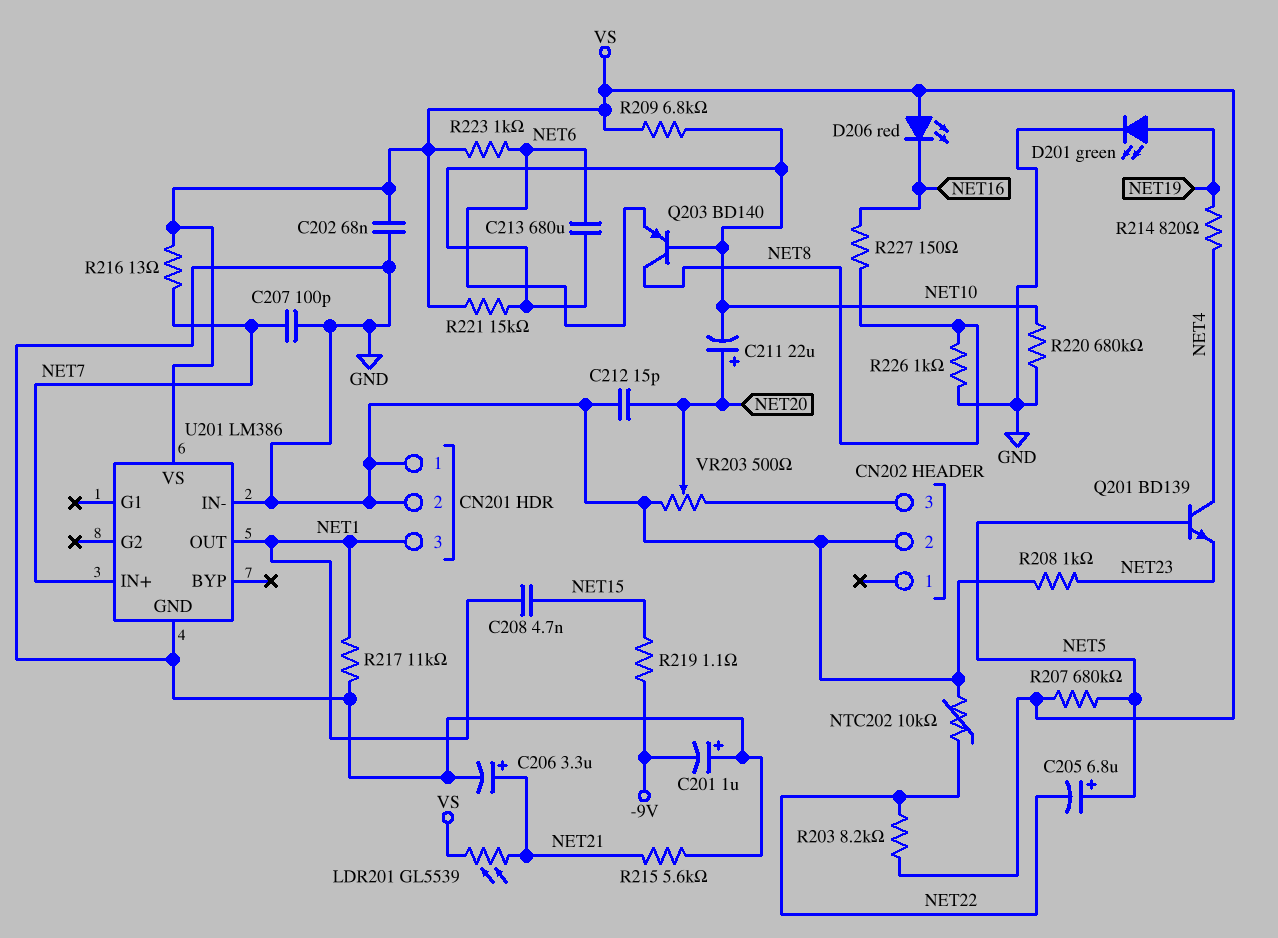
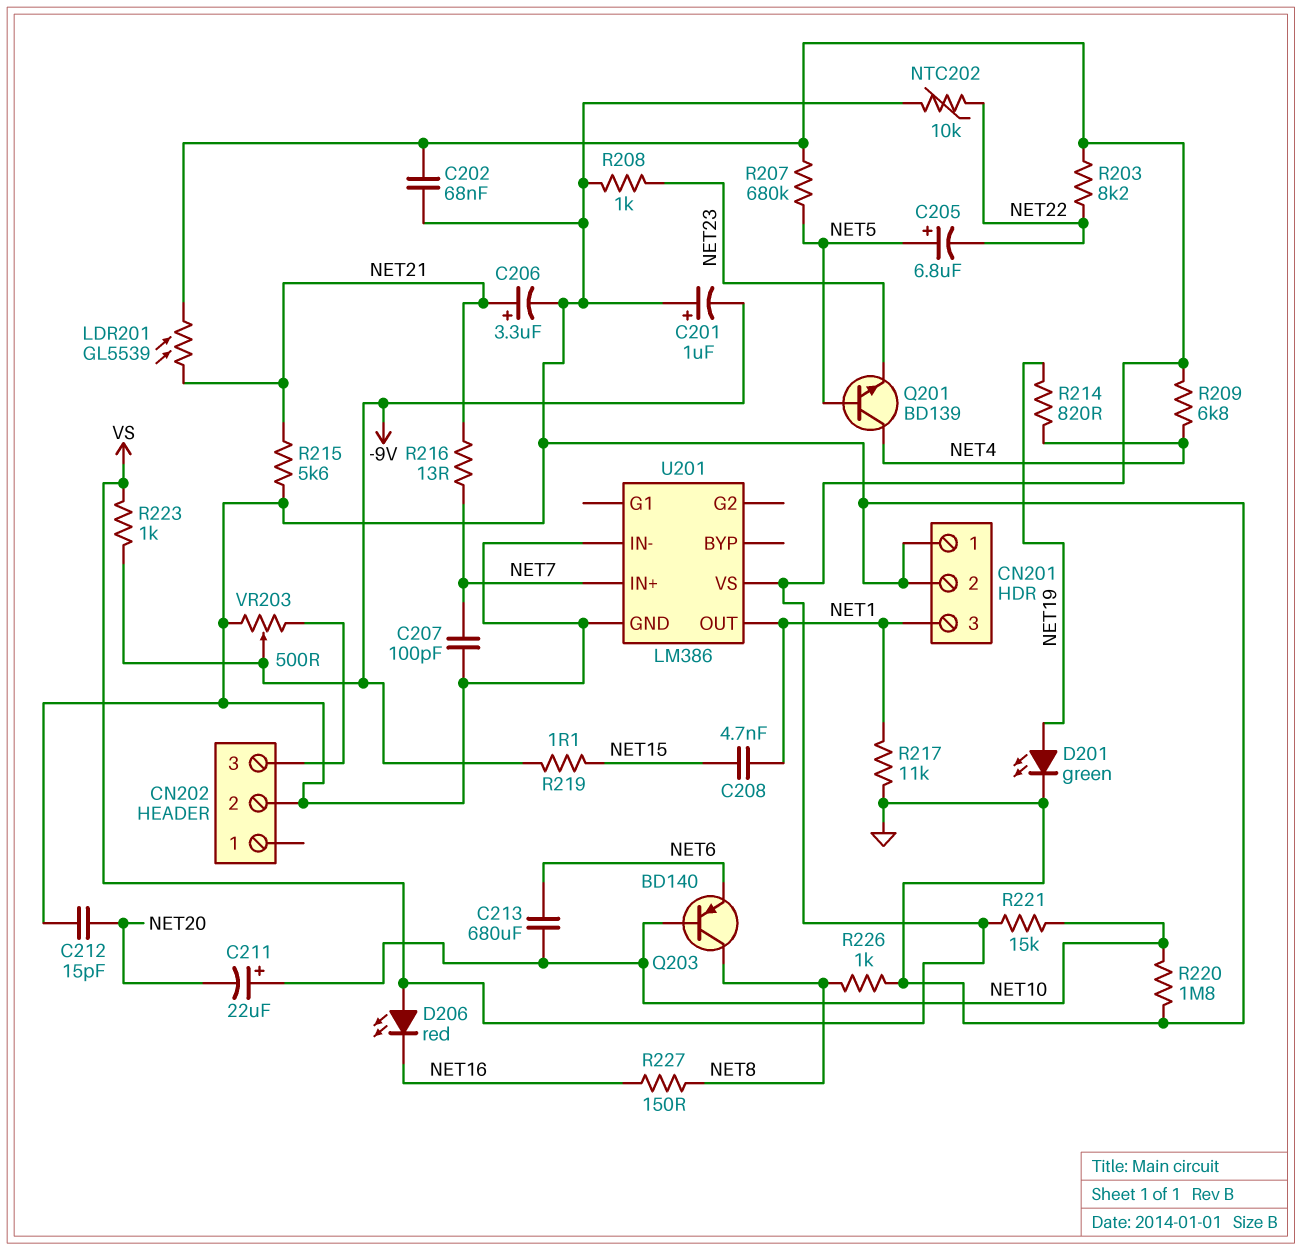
C211: 22uF (plus NET20, minus NET10) -> 22uF (plus NET10, minus NET20)
R209: 6.8k (NET10, VS) -> 6.8k (NET4, VS)
R216: 13 (NET7, VS) -> 13 (NET7, NET21)
R220: 680k (GND, NET10) -> 1.8M (GND, NET10)
R223: 1k (NET6, VS) -> 1k (-9V, VS)
VR203: 500 (CN202/3, GND, wiper NET20) -> 500 (CN202/3, GND, wiper -9V)

